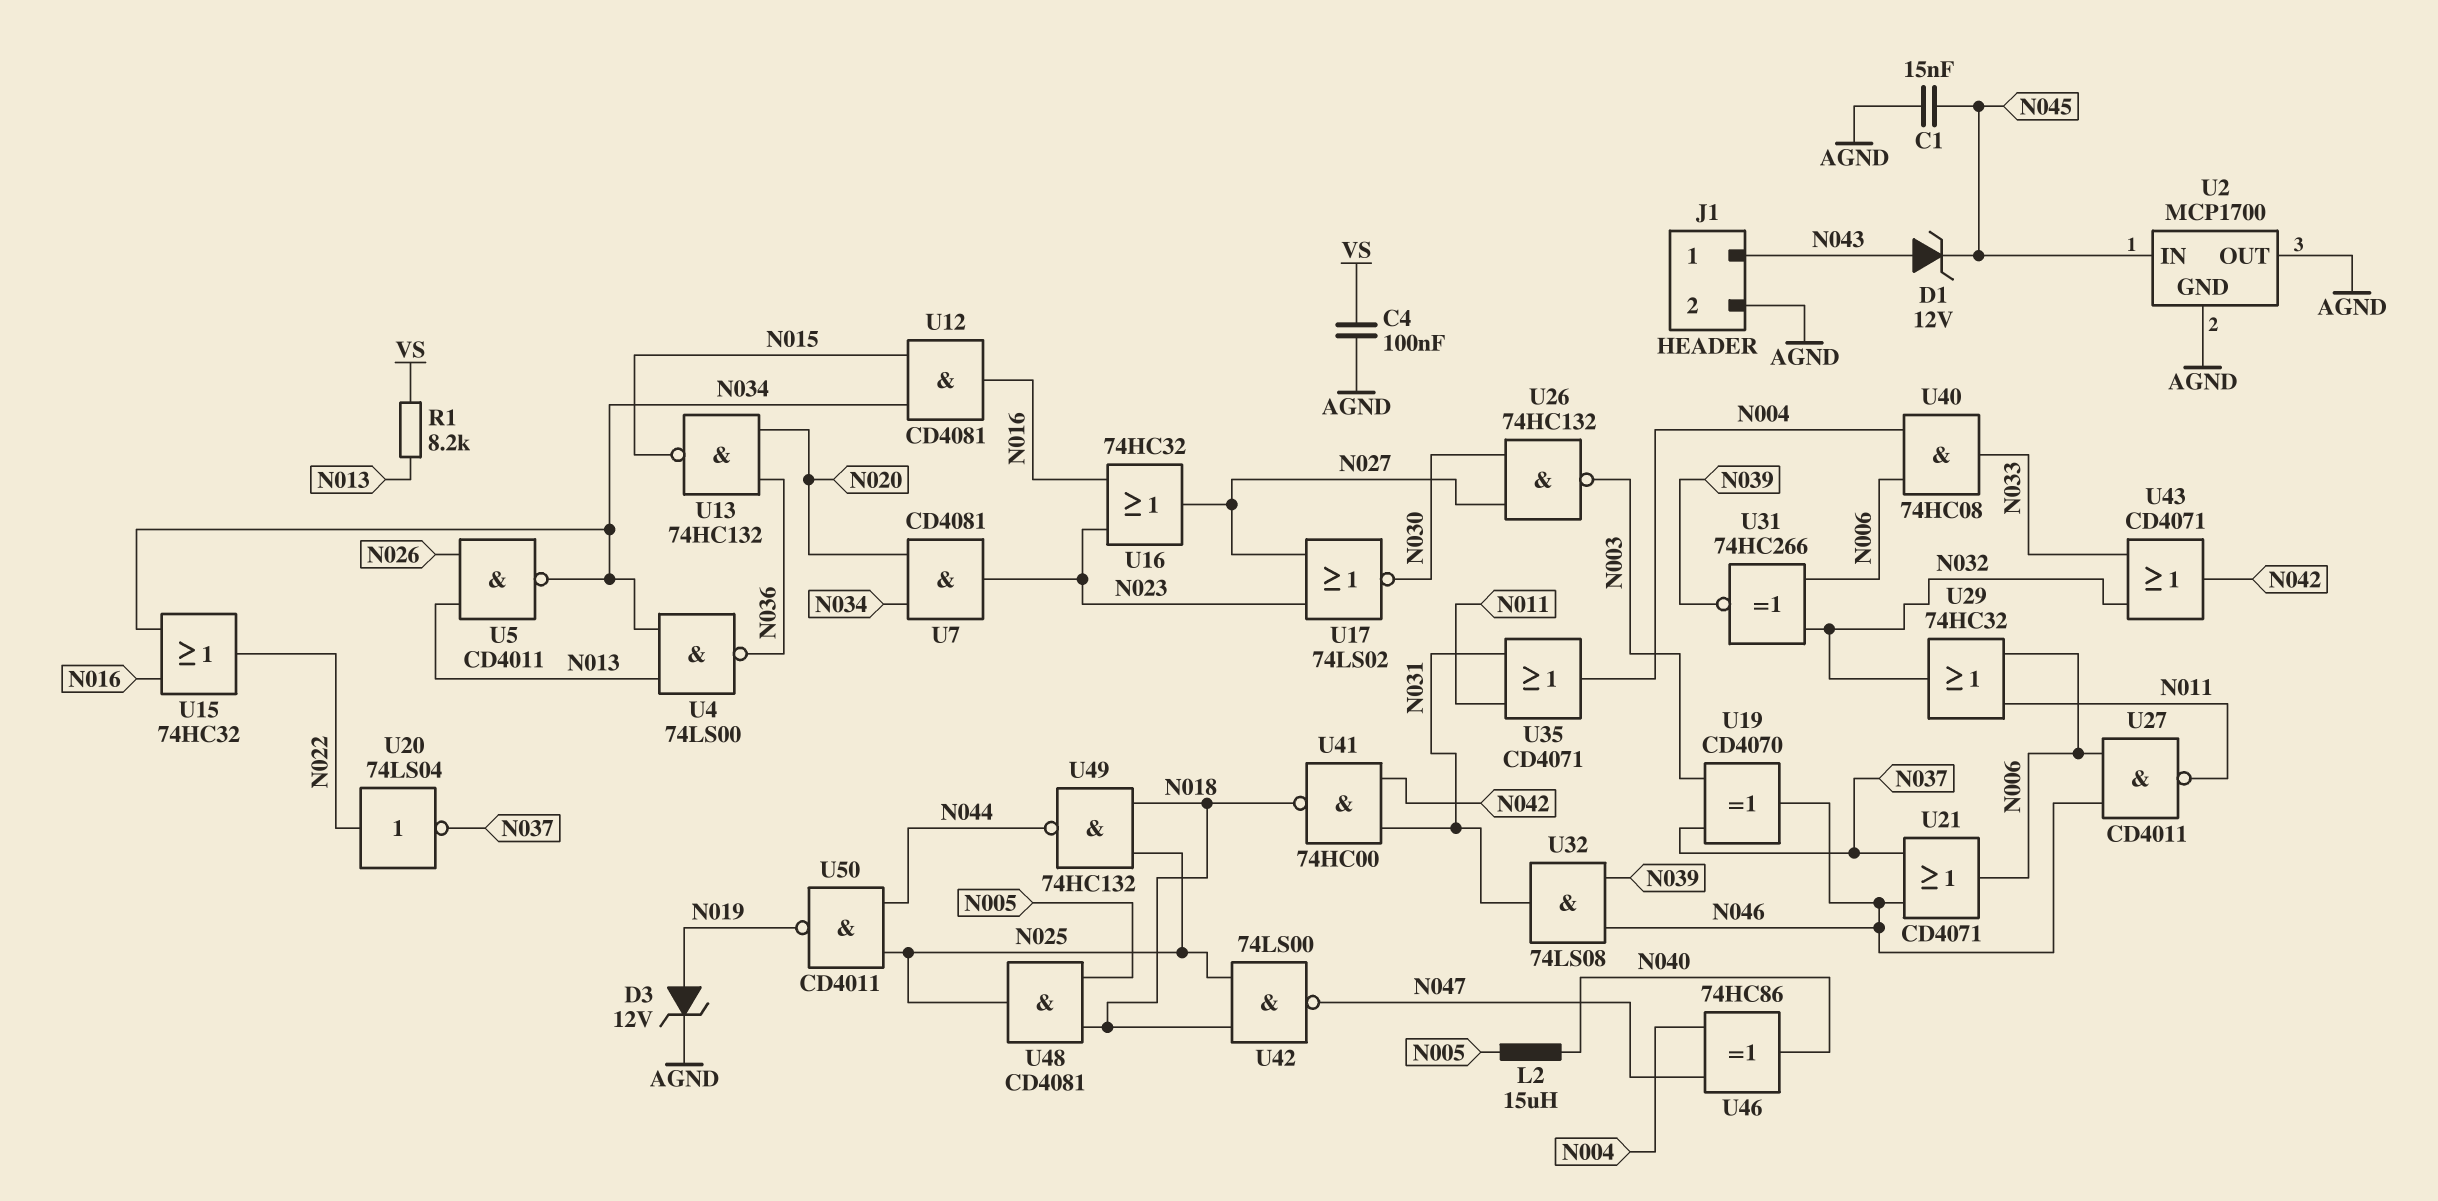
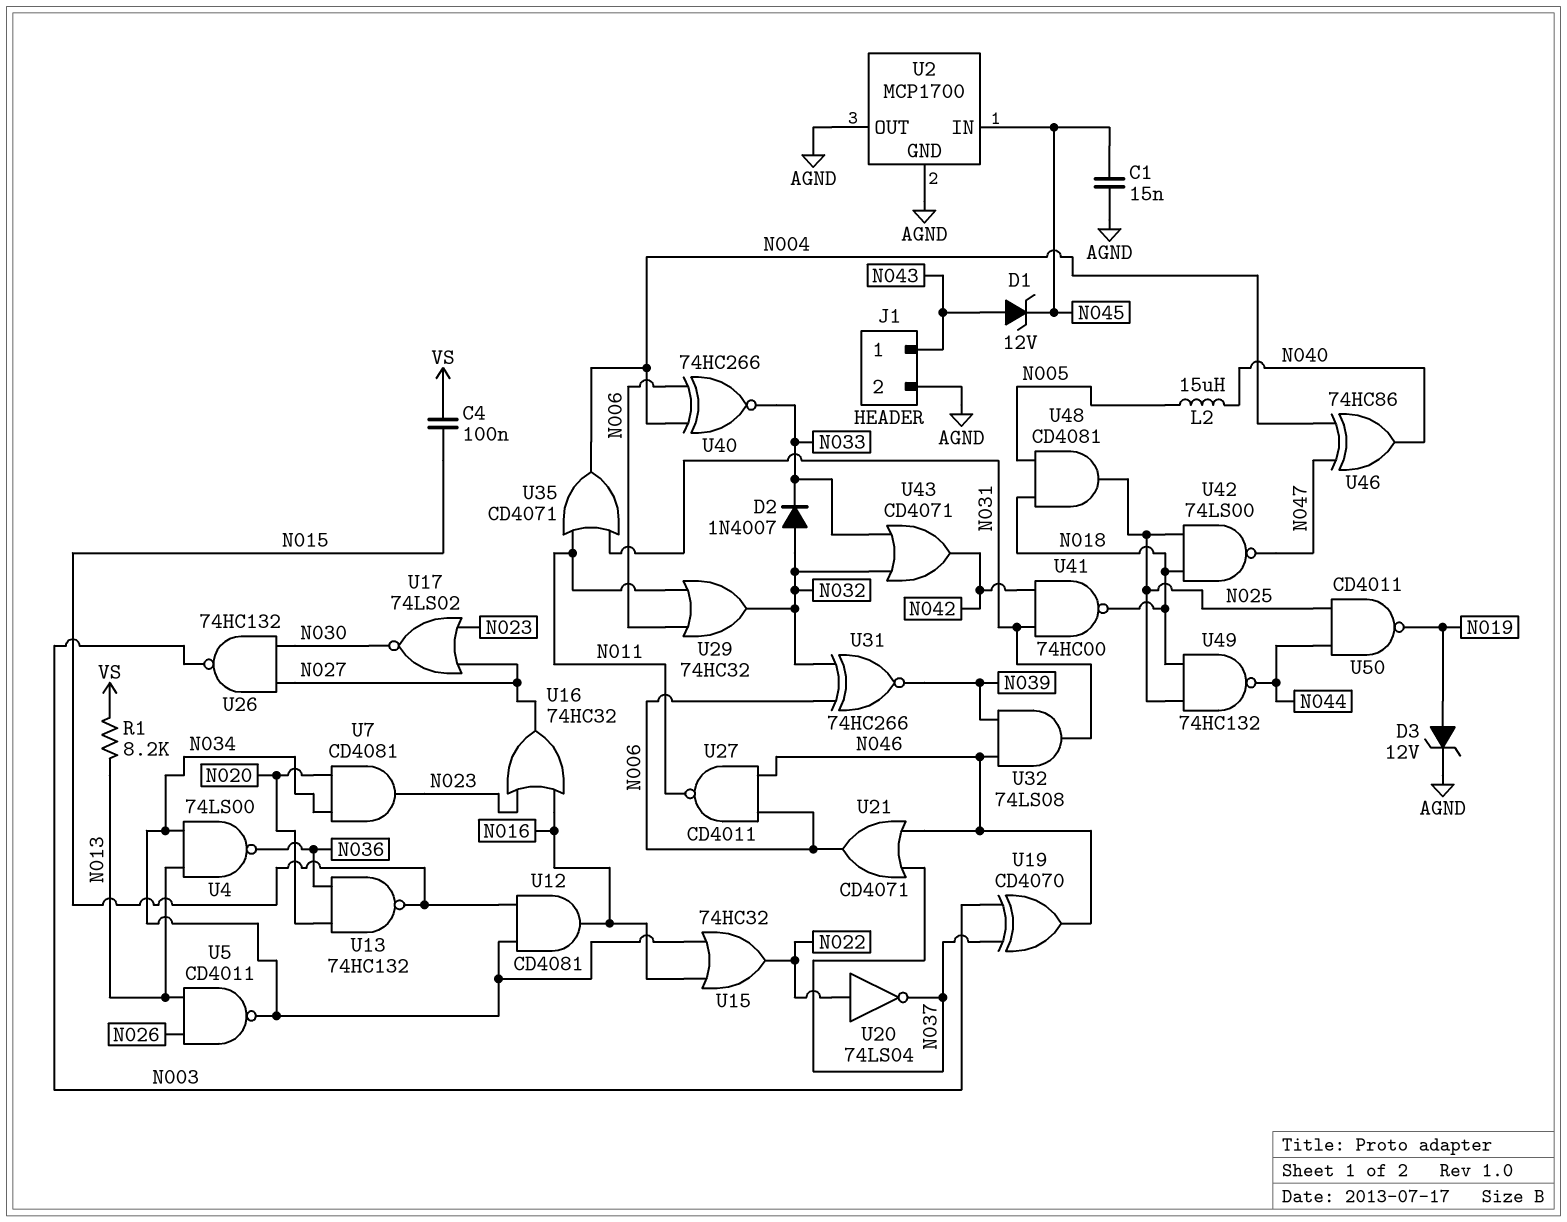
C4: 100nF (AGND, VS) -> 100nF (N015, VS)
D2: none -> diode 1N4007 (A N032, K N033)
U40: AND 74HC08 (in N004, in N006, out N033) -> XNOR 74HC266 (in N004, in N006, out N033)

